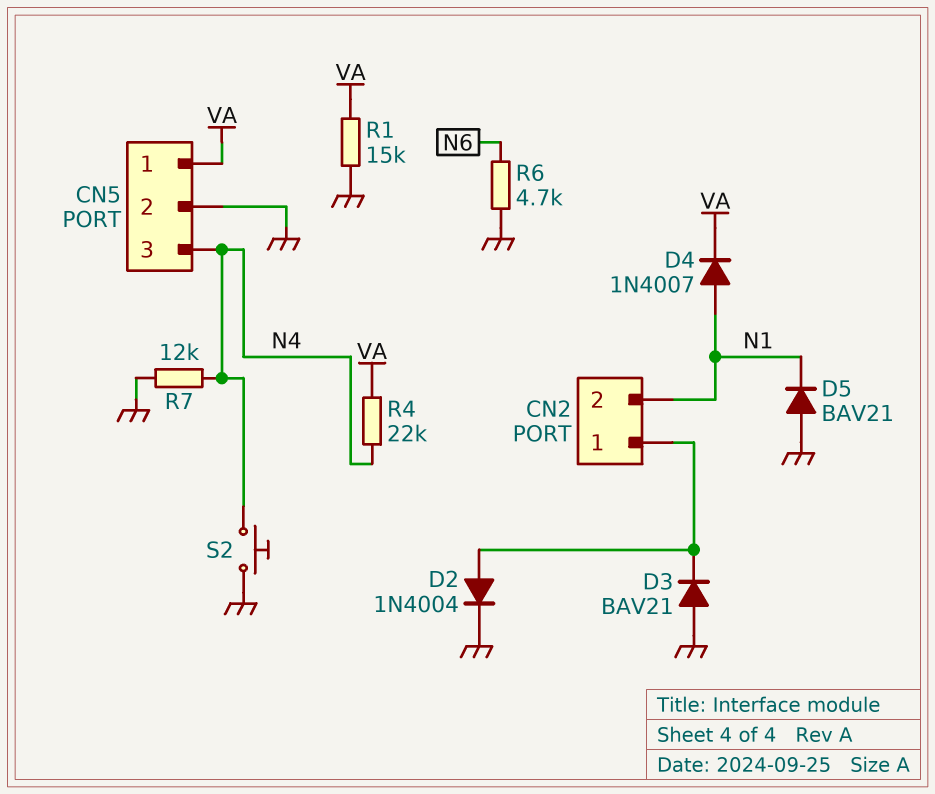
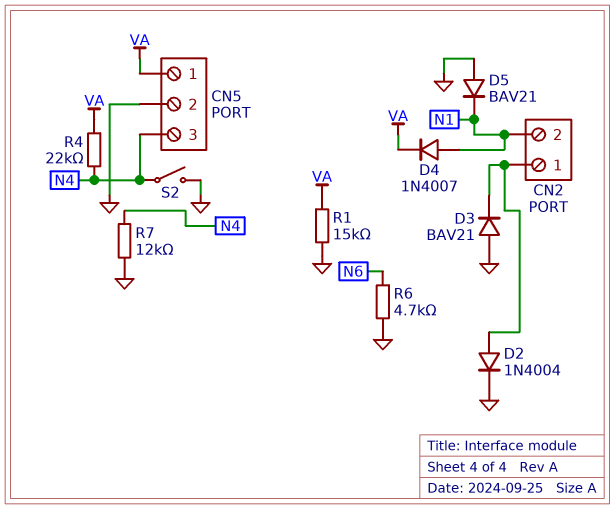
S2: button (GND, N4) -> switch (GND, N4)

